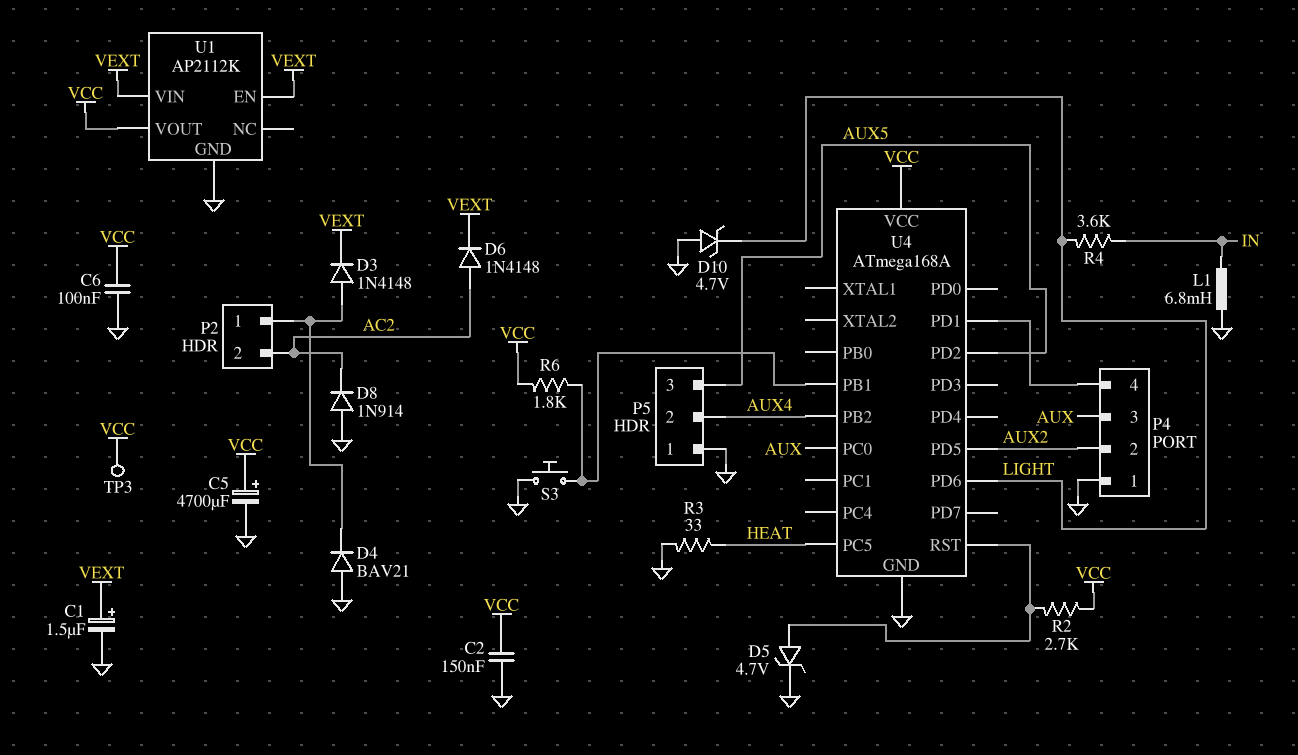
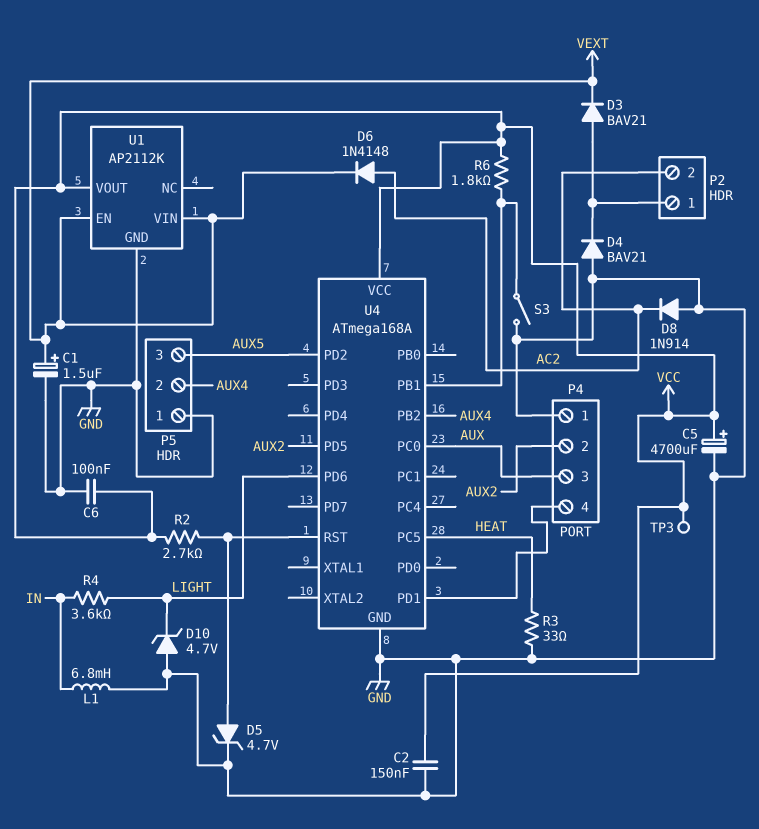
D3: diode 1N4148 (A P2/1, K VEXT) -> diode BAV21 (A P2/1, K VEXT)
S3: button (GND, U4/PB1) -> switch (GND, U4/PB1)

